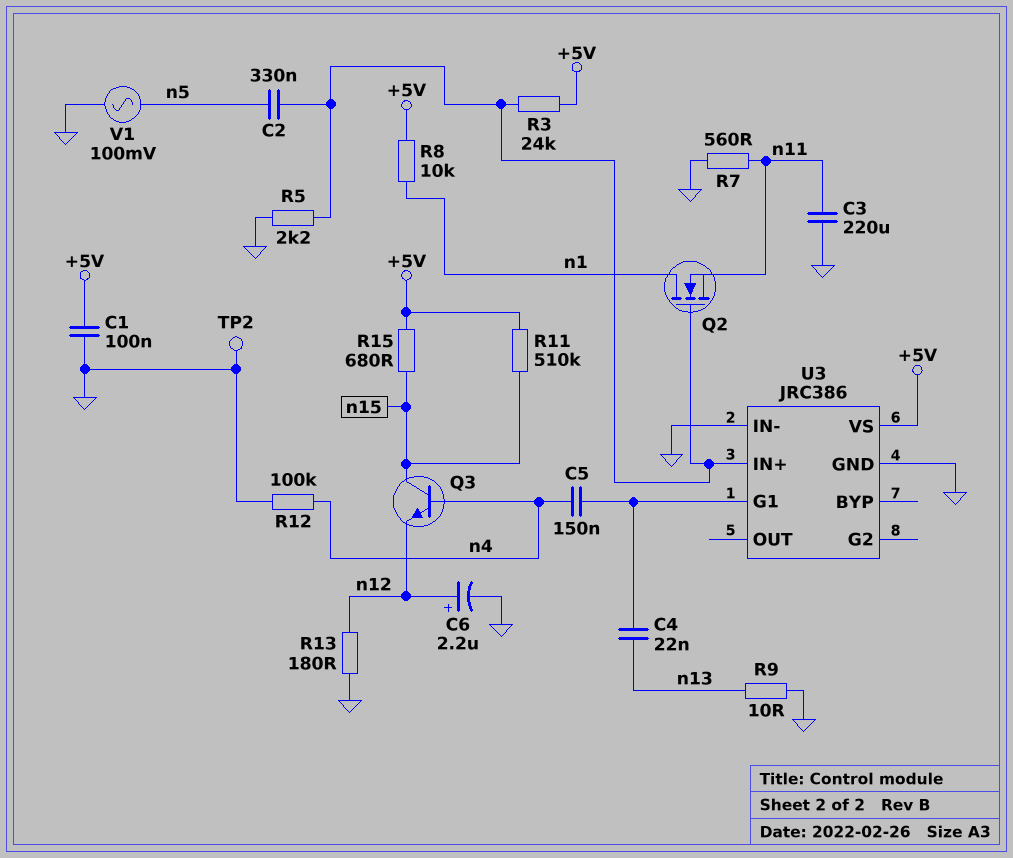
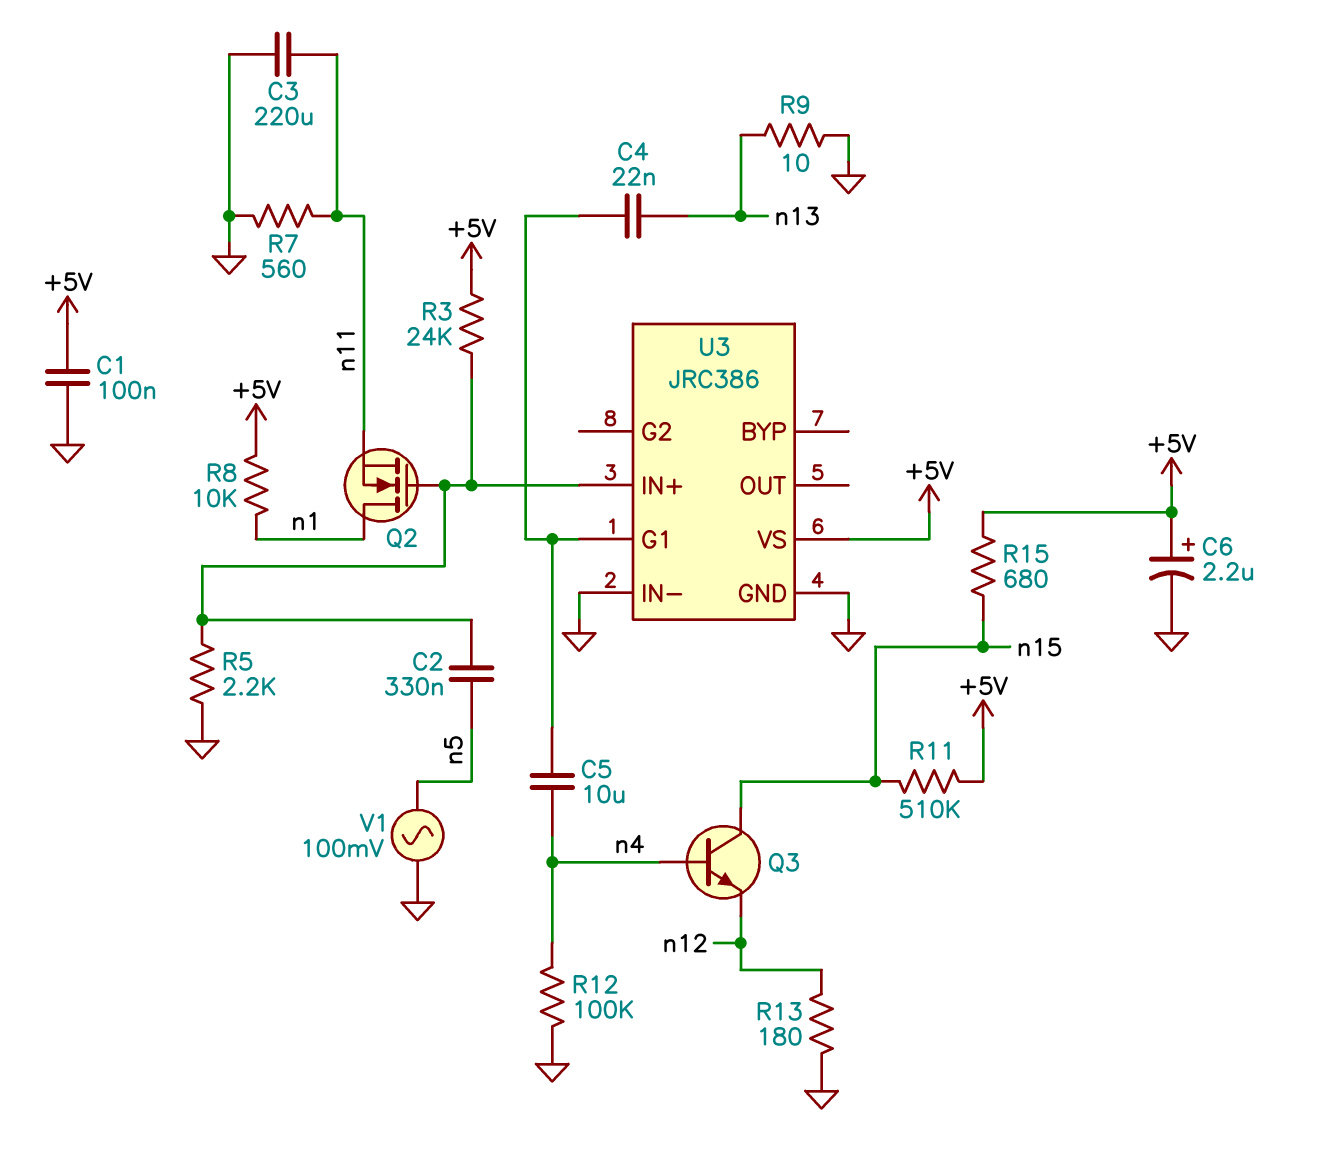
C5: 150nF (U3/G1, n4) -> 10uF (U3/G1, n4)
C6: 2.2uF (plus n12, minus GND) -> 2.2uF (plus +5V, minus GND)
TP2: test point (GND) -> none

